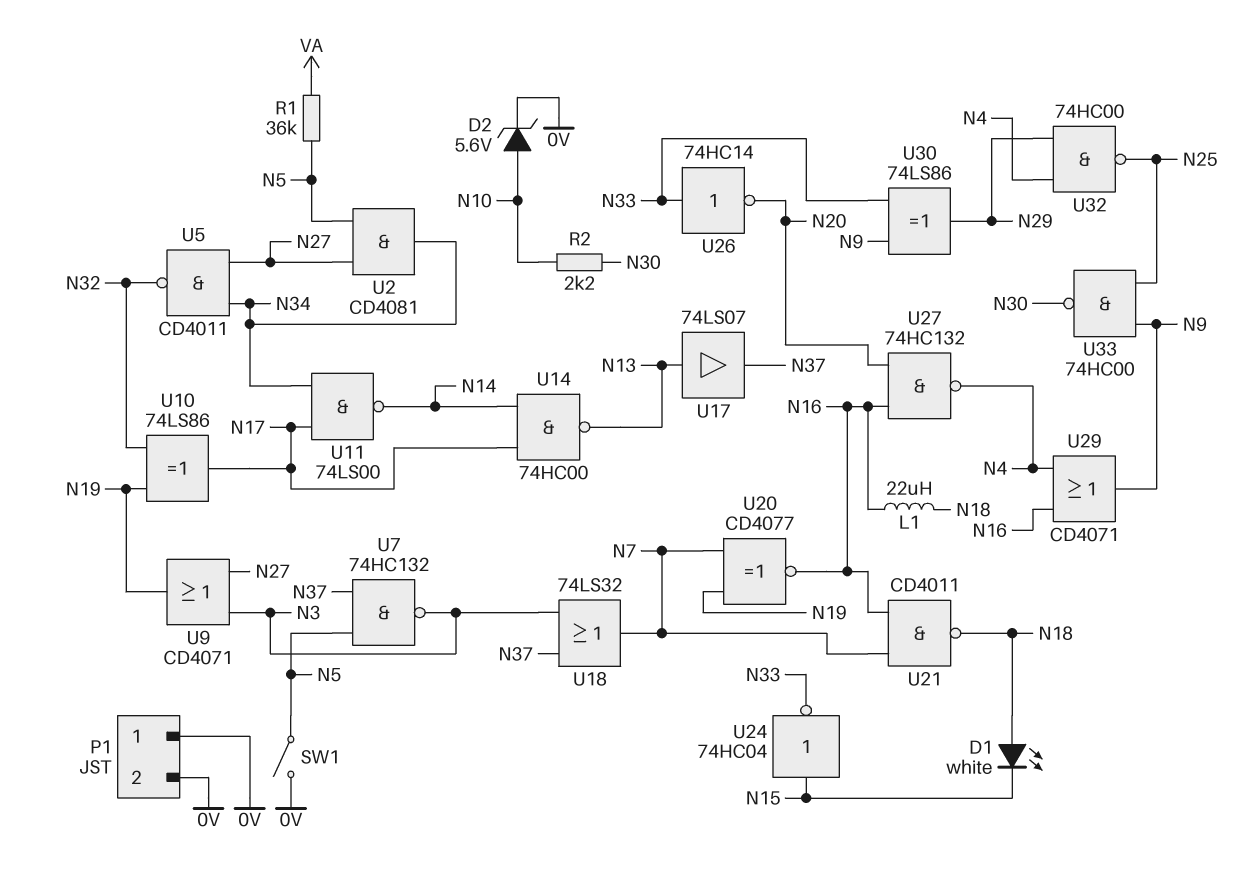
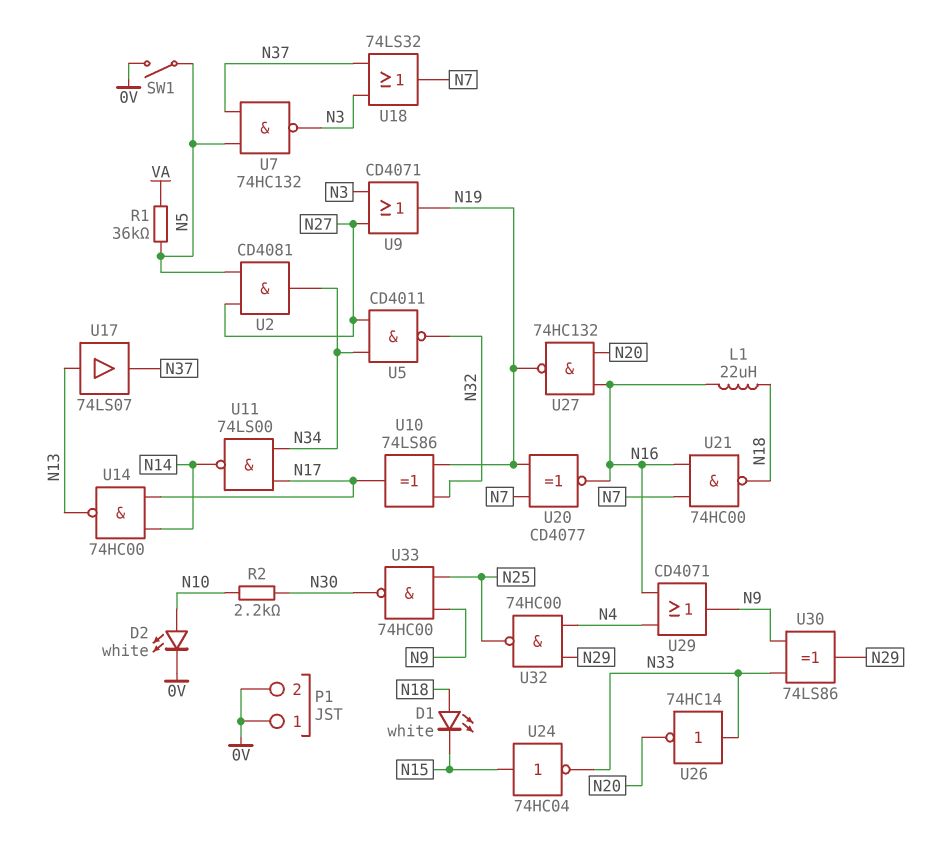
D2: zener 5.6V (A N10, K 0V) -> LED white (A N10, K 0V)
U21: NAND CD4011 (in N7, in N16, out N18) -> NAND 74HC00 (in N7, in N16, out N18)
U27: NAND 74HC132 (in N16, in N20, out N4) -> NAND 74HC132 (in N16, in N20, out N19)

